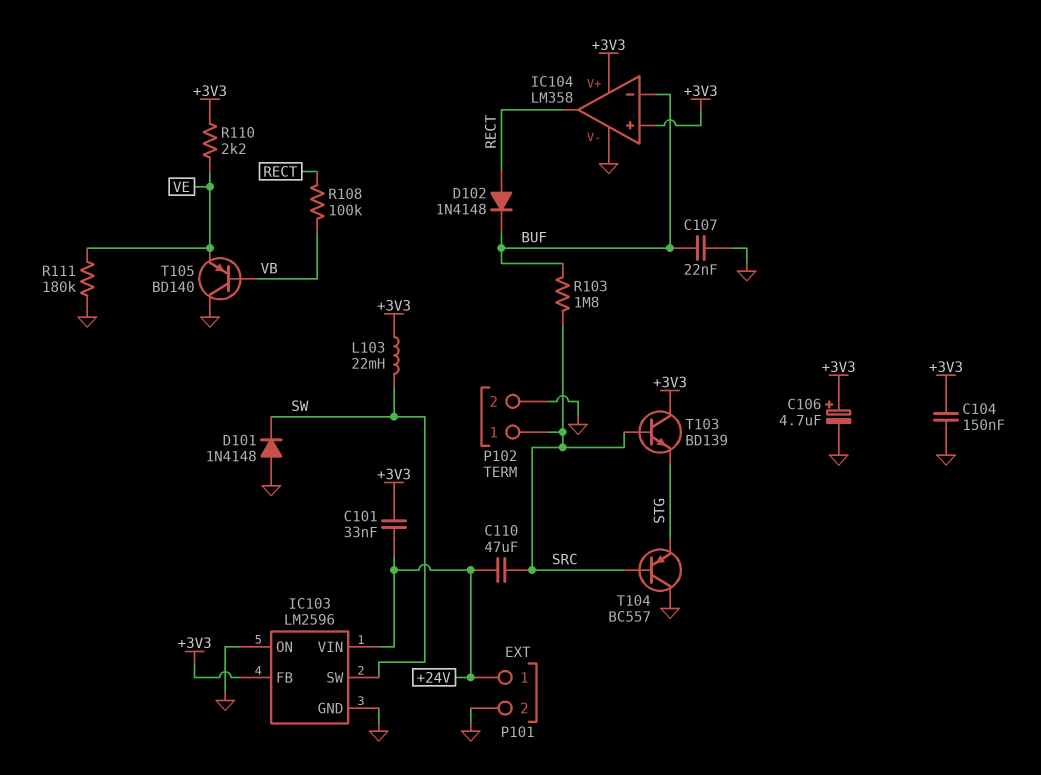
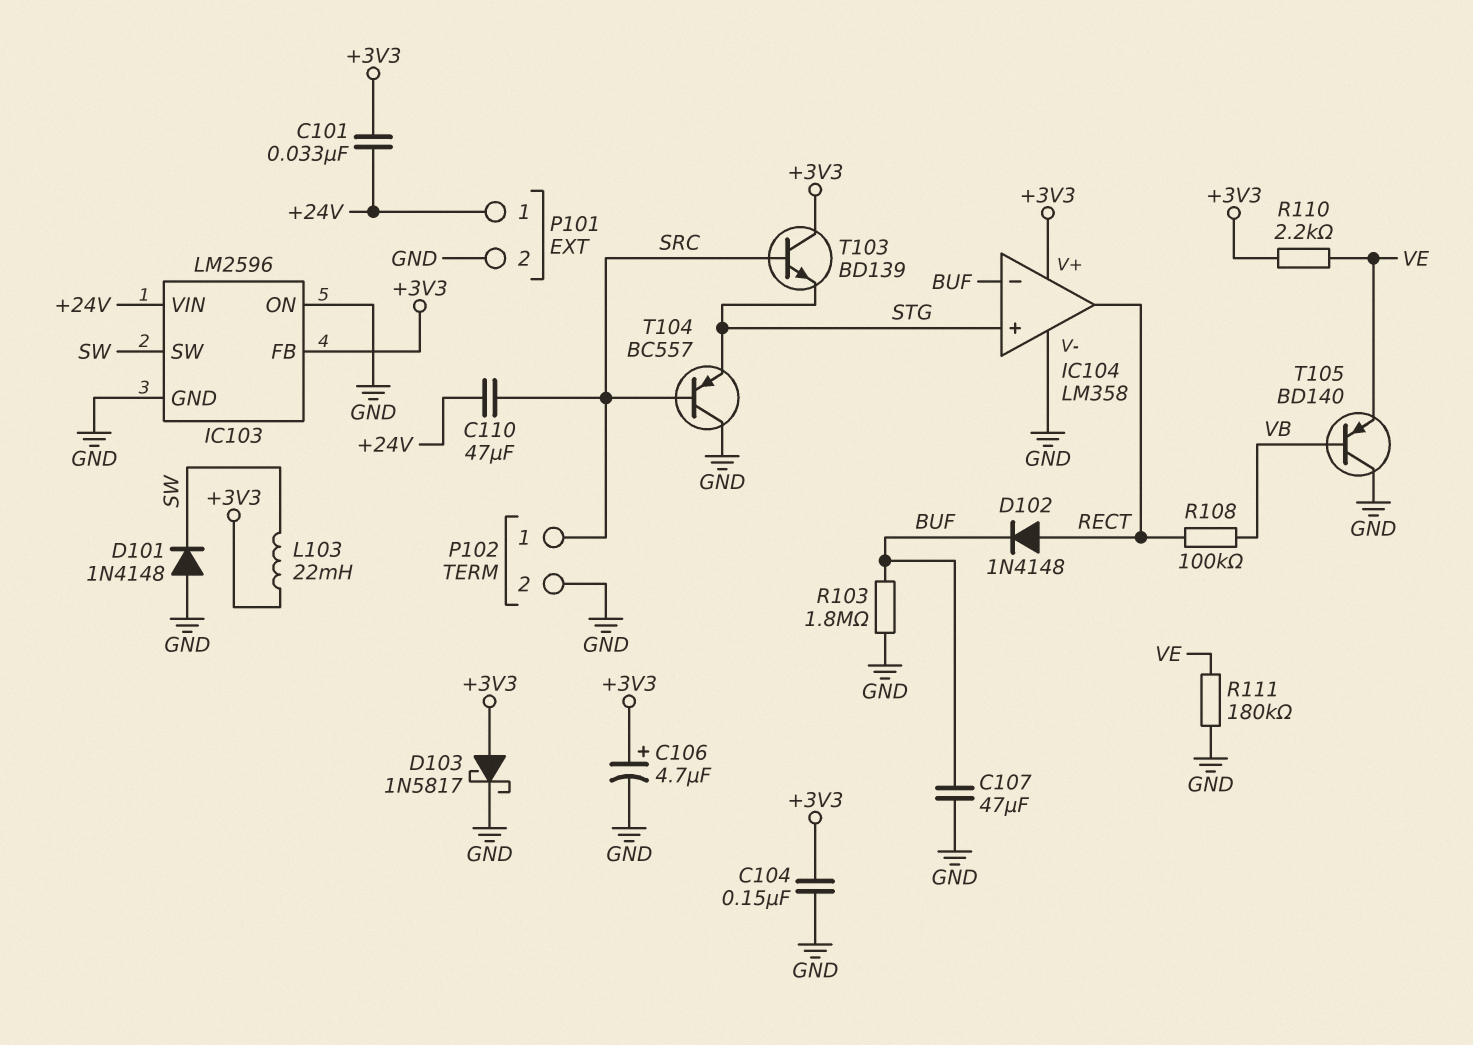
C107: 22nF (BUF, GND) -> 47uF (BUF, GND)
D103: none -> schottky 1N5817 (A +3V3, K GND)
IC104 pin in+: +3V3 -> STG
R103: 1.8M (BUF, SRC) -> 1.8M (BUF, GND)

